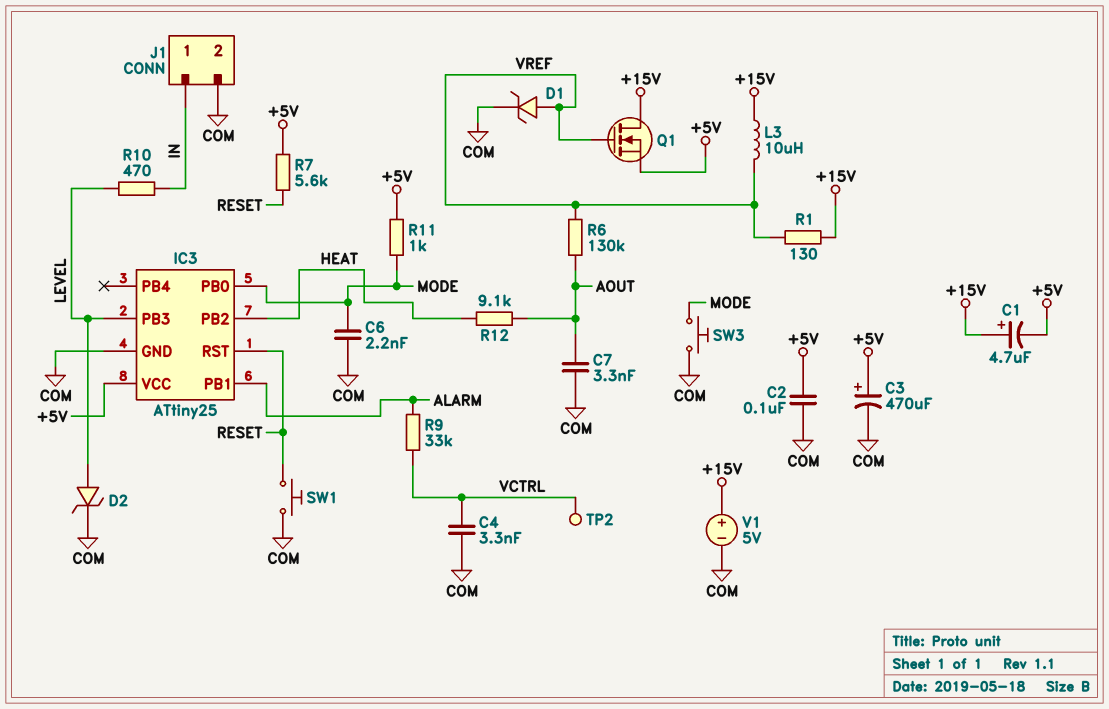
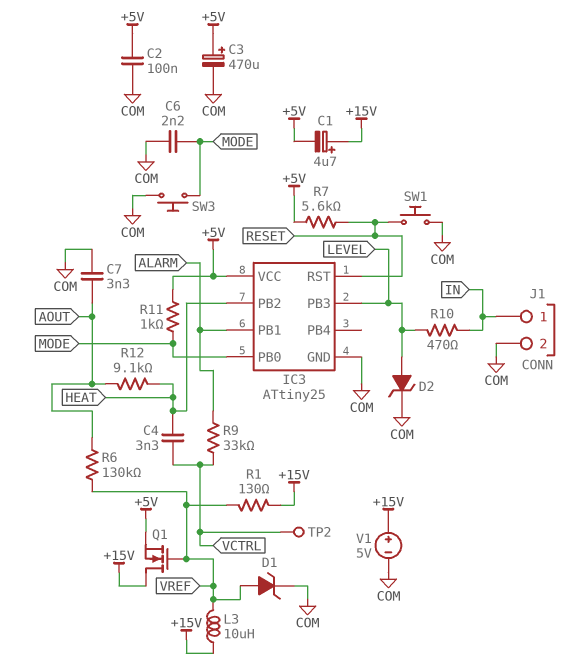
C4: 3.3nF (COM, VCTRL) -> 3.3nF (HEAT, VCTRL)

